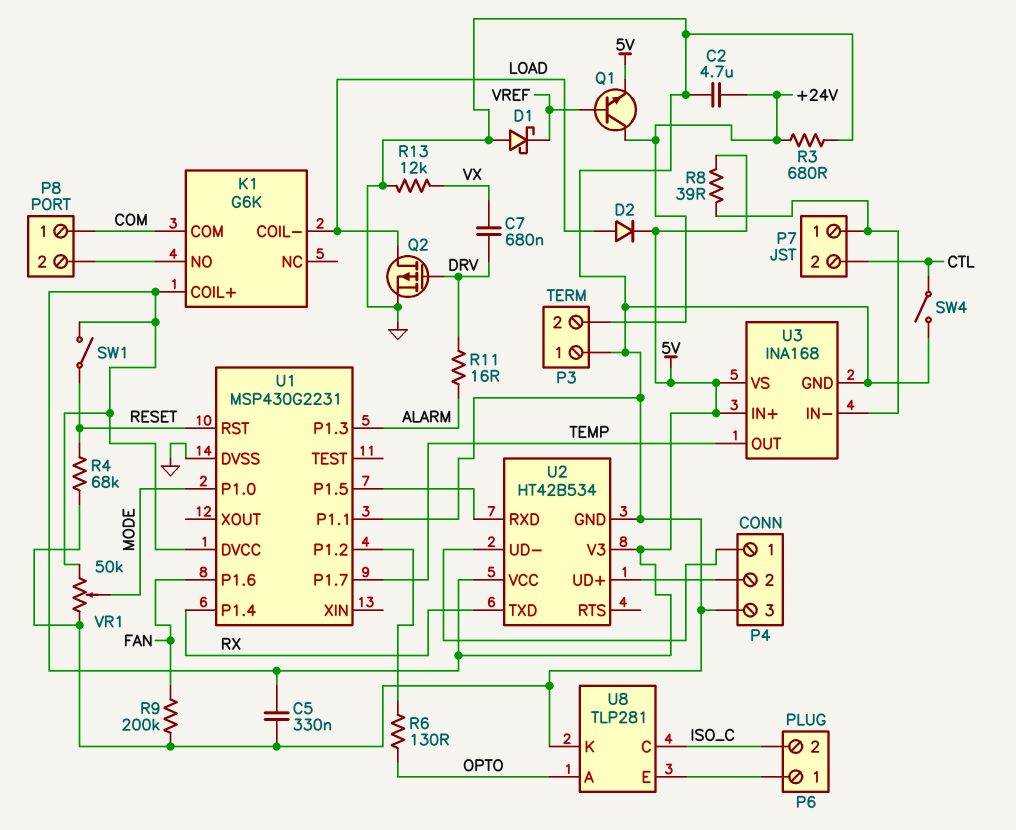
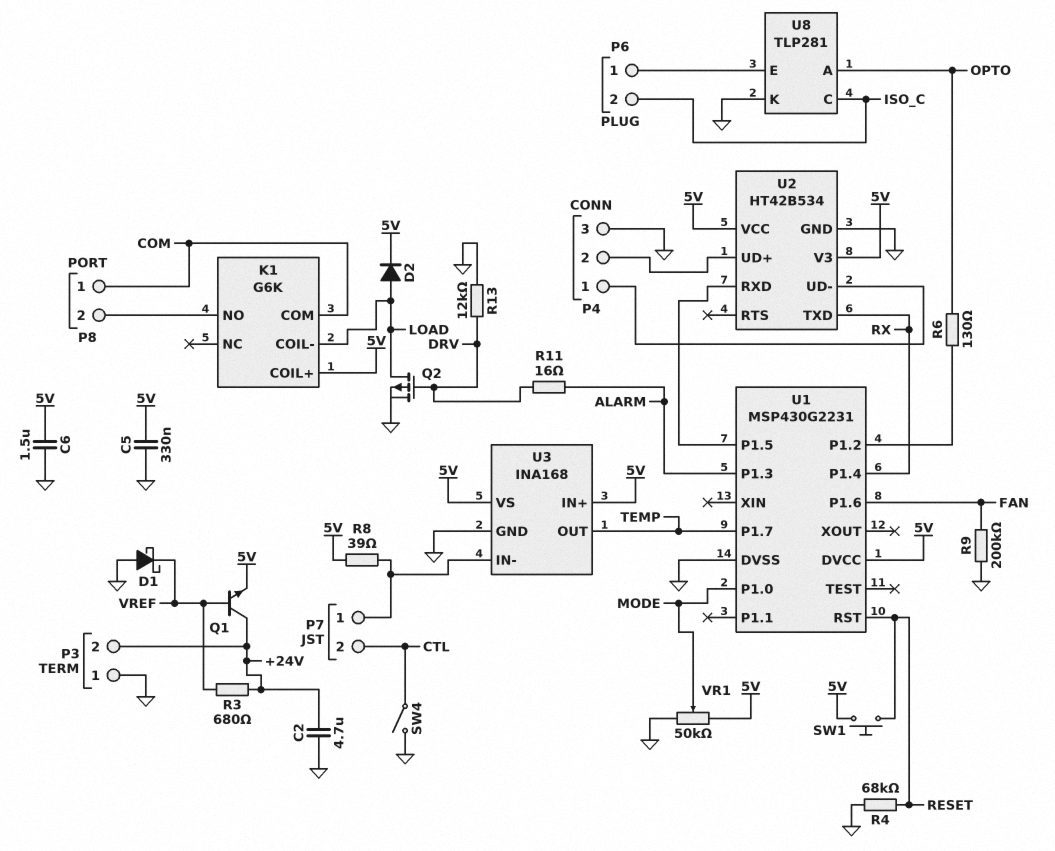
C6: none -> 1.5uF (5V, GND)
C7: 680nF (DRV, VX) -> none
R3: 680 (+24V, GND) -> 680 (+24V, VREF)
R13: 12k (GND, VX) -> 12k (DRV, GND)
SW1: switch (5V, RESET) -> button (5V, RESET)
U1 pin P1.1: GND -> none

